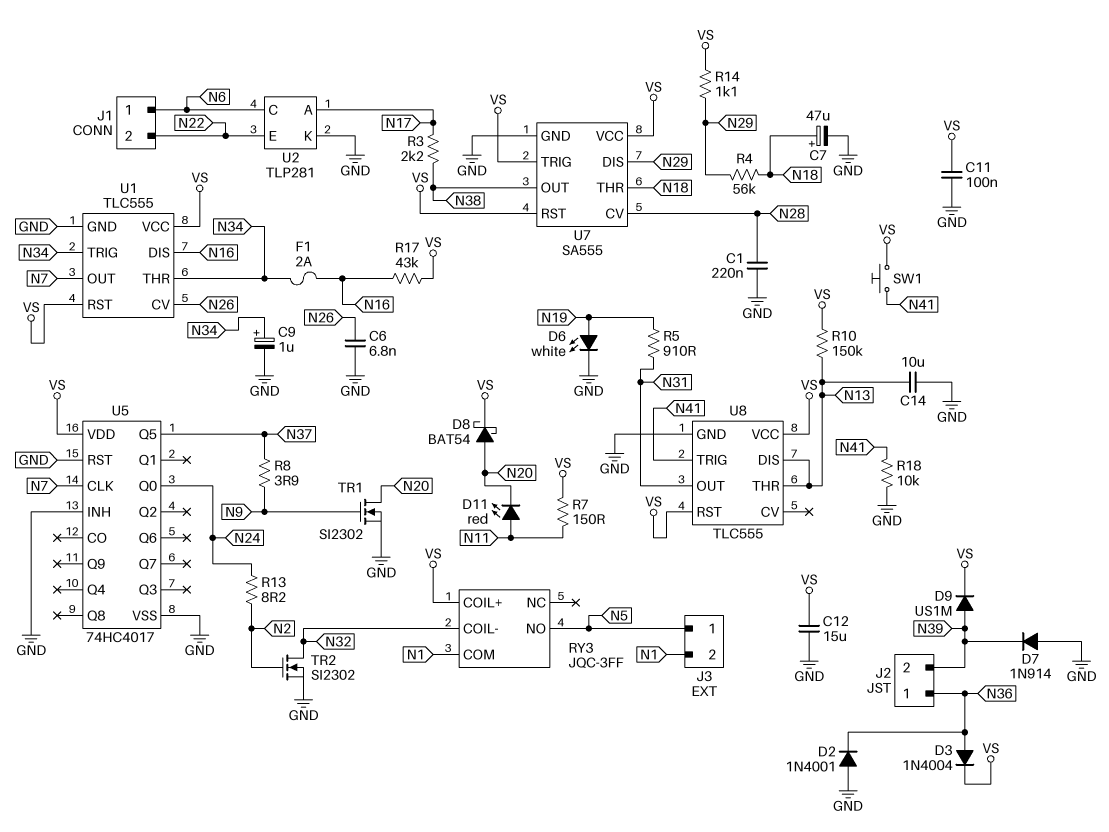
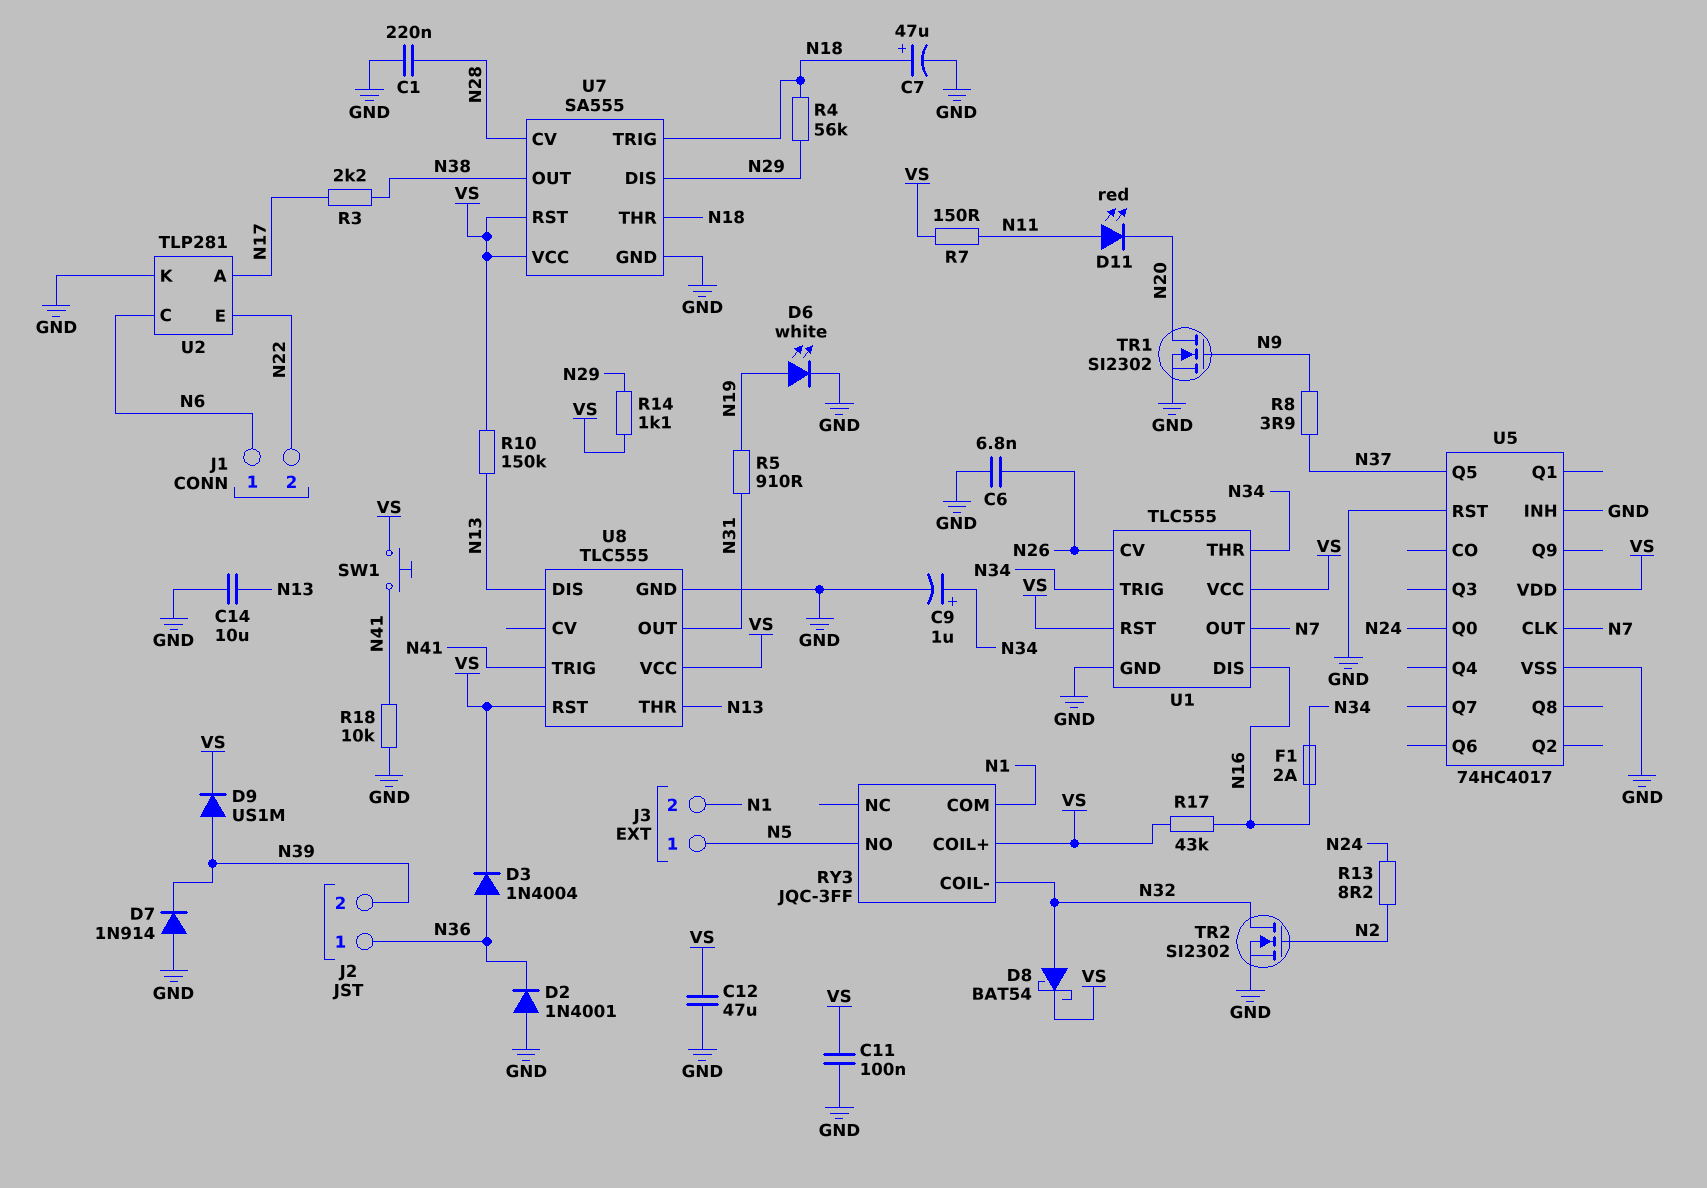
C12: 15uF (GND, VS) -> 47uF (GND, VS)
D8: schottky BAT54 (A N20, K VS) -> schottky BAT54 (A N32, K VS)
U7 pin TRIG: VS -> N18

